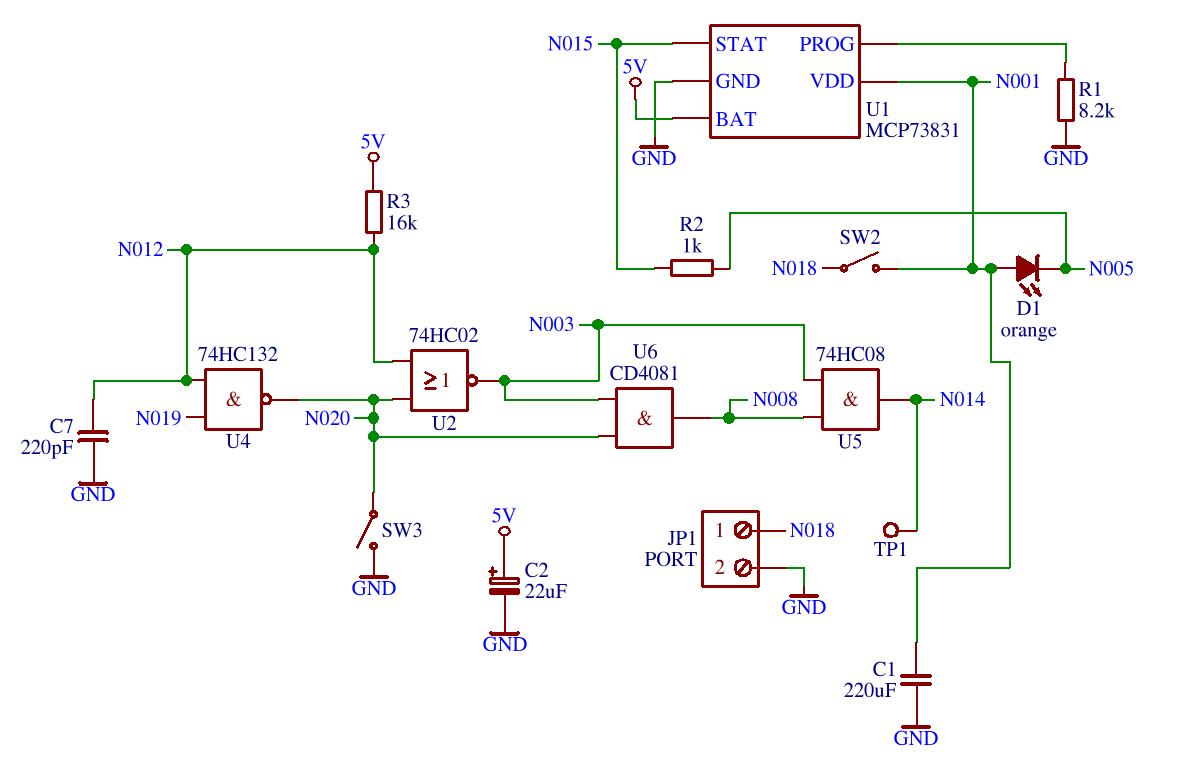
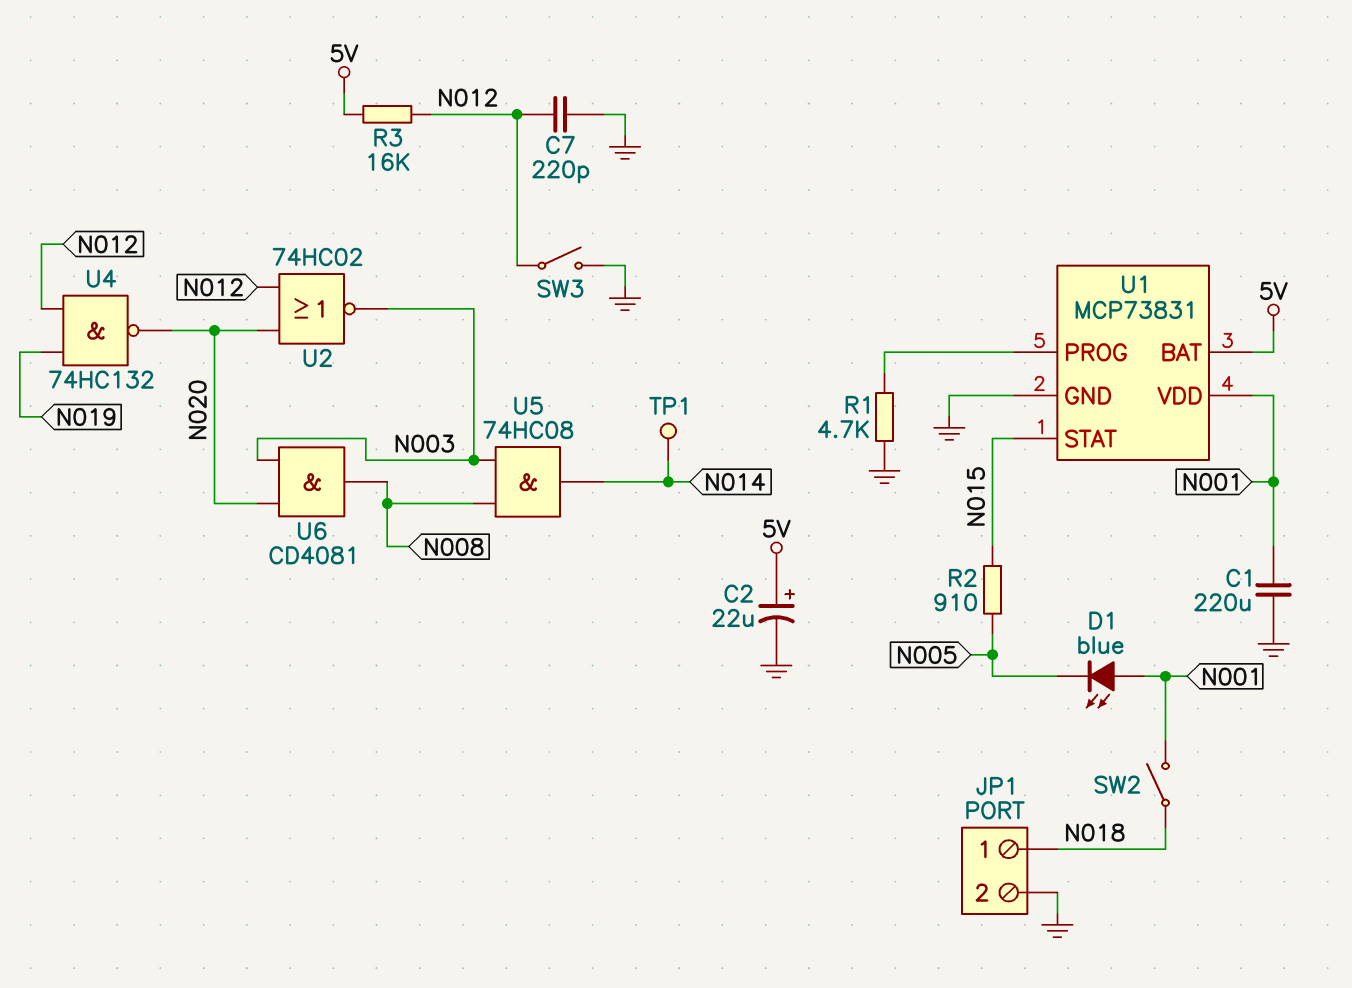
D1: LED orange (A N001, K N005) -> LED blue (A N001, K N005)
R1: 8.2k (GND, U1/PROG) -> 4.7k (GND, U1/PROG)
R2: 1k (N005, N015) -> 910 (N005, N015)
SW3: switch (GND, N020) -> switch (GND, N012)

